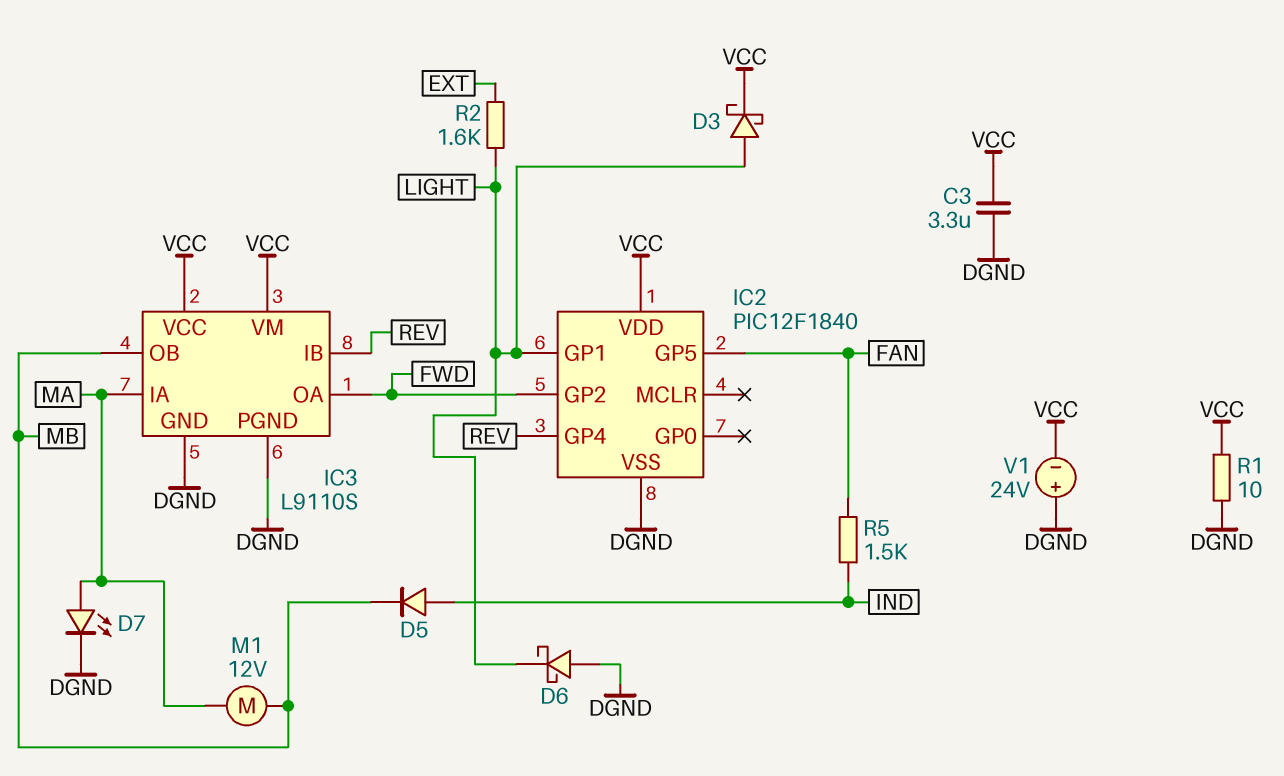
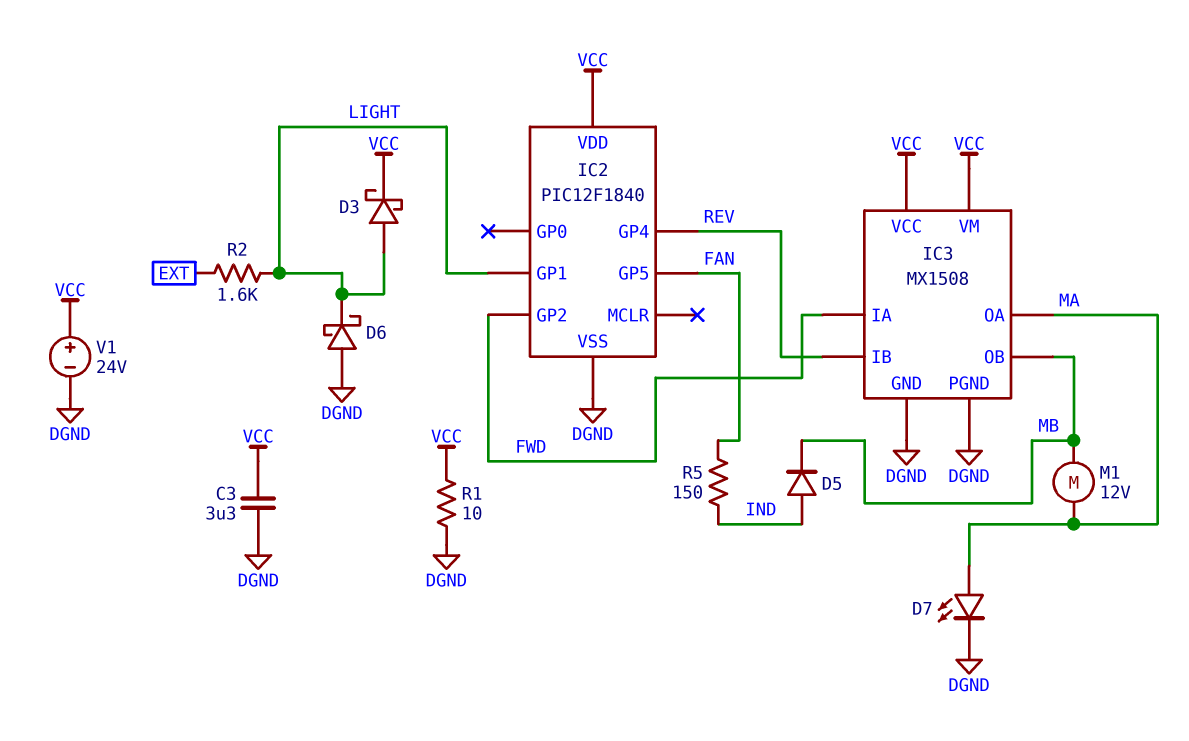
IC3: L9110S -> MX1508
IC3 pin IA: MA -> FWD
IC3 pin OA: FWD -> MA
R5: 1.5k (FAN, IND) -> 150 (FAN, IND)
V1: 24V (plus DGND, minus VCC) -> 24V (plus VCC, minus DGND)

